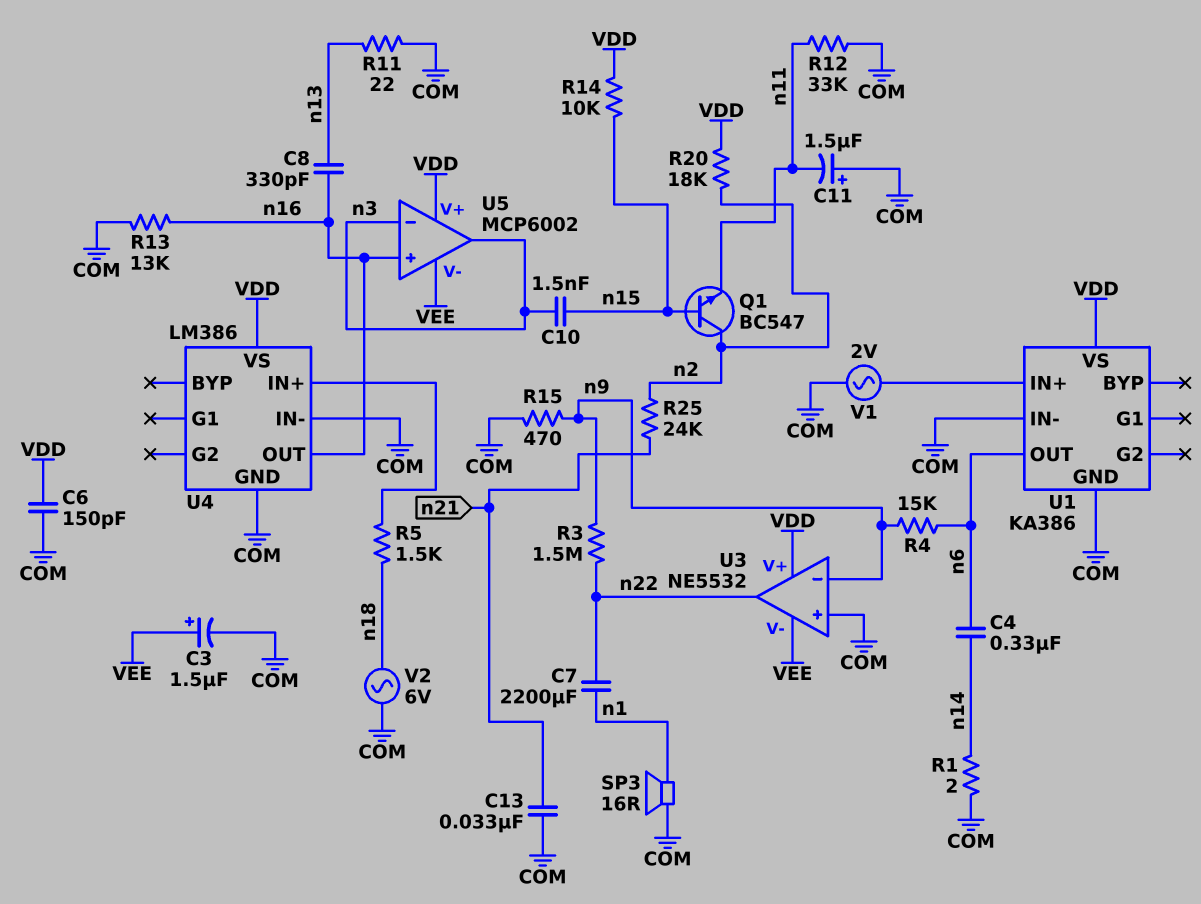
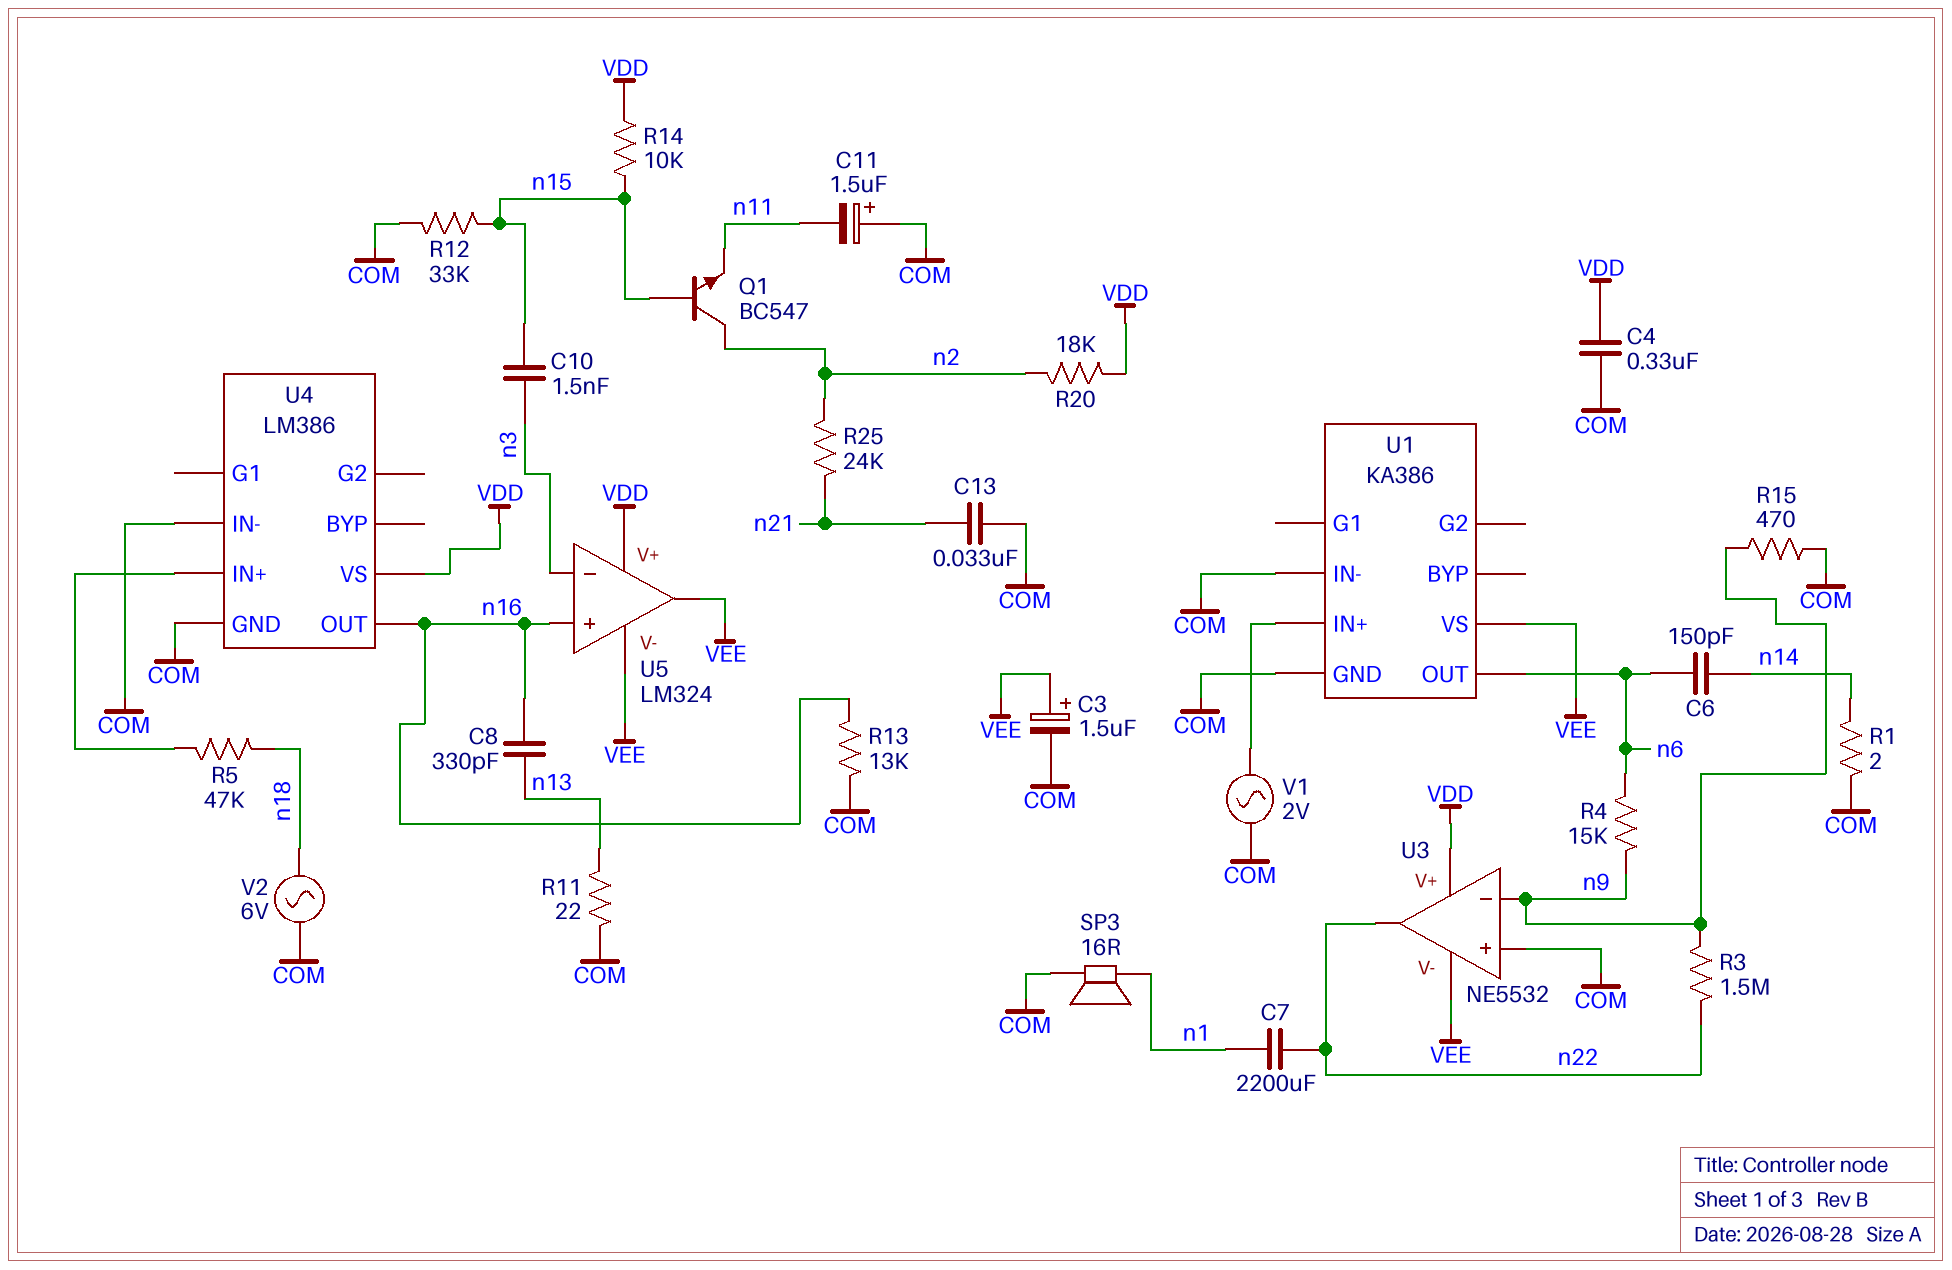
C4: 330nF (n6, n14) -> 330nF (COM, VDD)
C6: 150pF (COM, VDD) -> 150pF (n6, n14)
R5: 1.5k (U4/IN+, n18) -> 47k (U4/IN+, n18)
R12: 33k (COM, n11) -> 33k (COM, n15)
U1 pin VS: VDD -> VEE
U5: MCP6002 -> LM324
U5 pin out: n3 -> VEE

